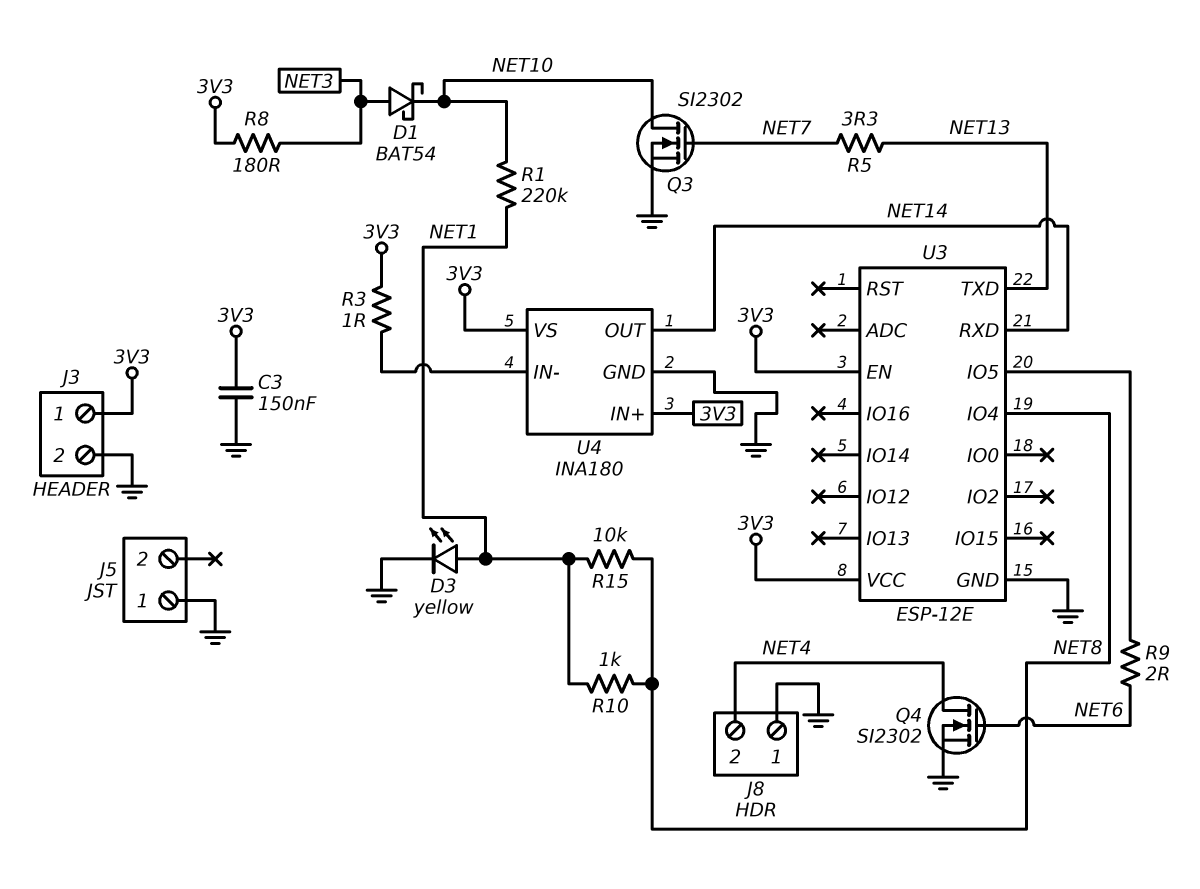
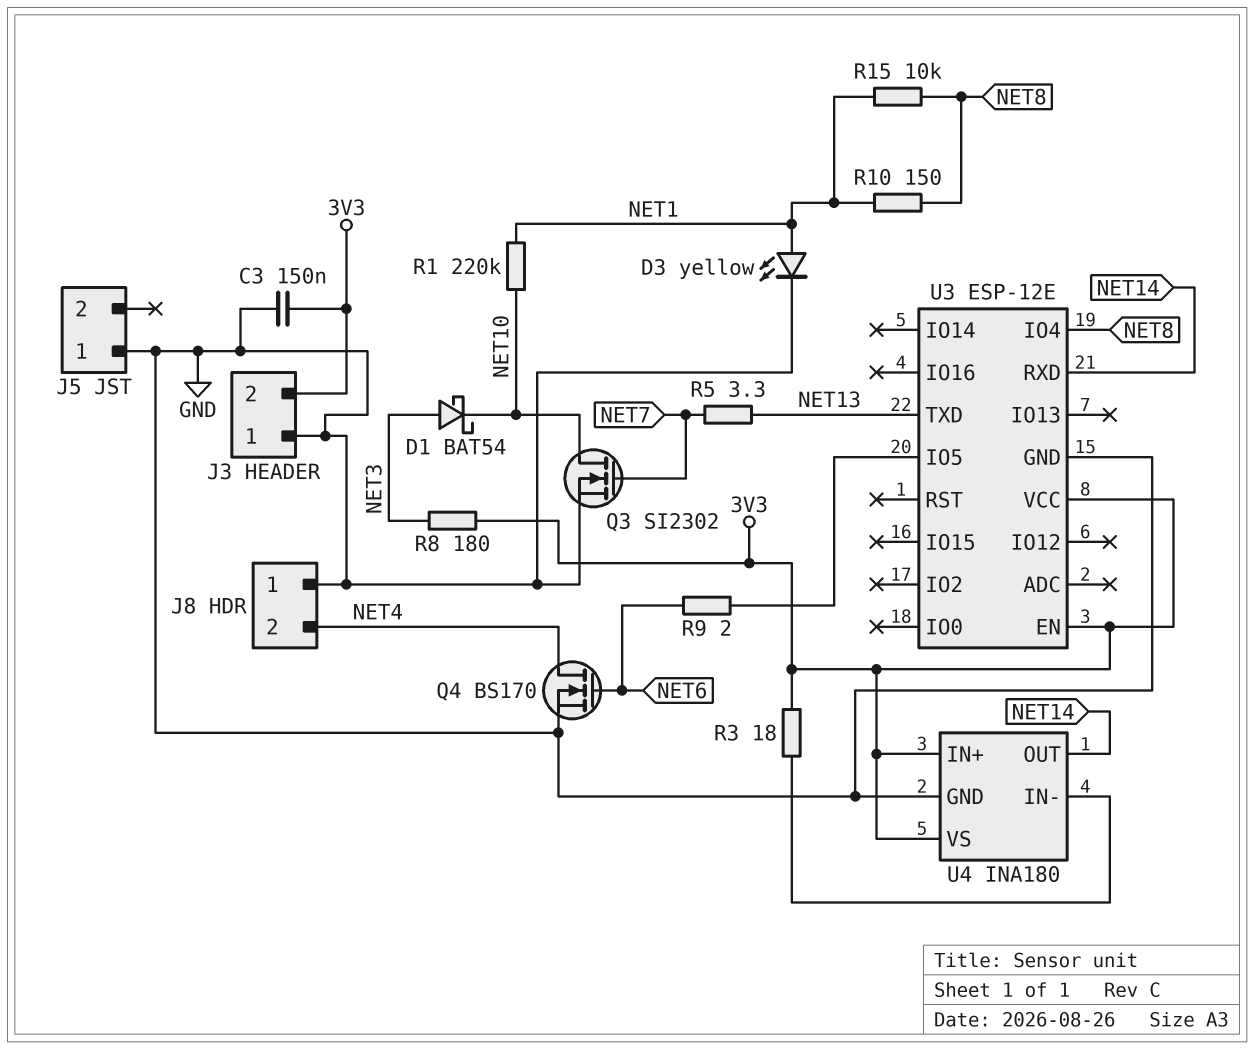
J3 pin 1: 3V3 -> GND
J3 pin 2: GND -> 3V3
Q4: NMOS SI2302 (G NET6, D NET4, S GND) -> NMOS BS170 (G NET6, D NET4, S GND)
R3: 1 (3V3, U4/IN-) -> 18 (3V3, U4/IN-)
R10: 1k (NET1, NET8) -> 150 (NET1, NET8)

